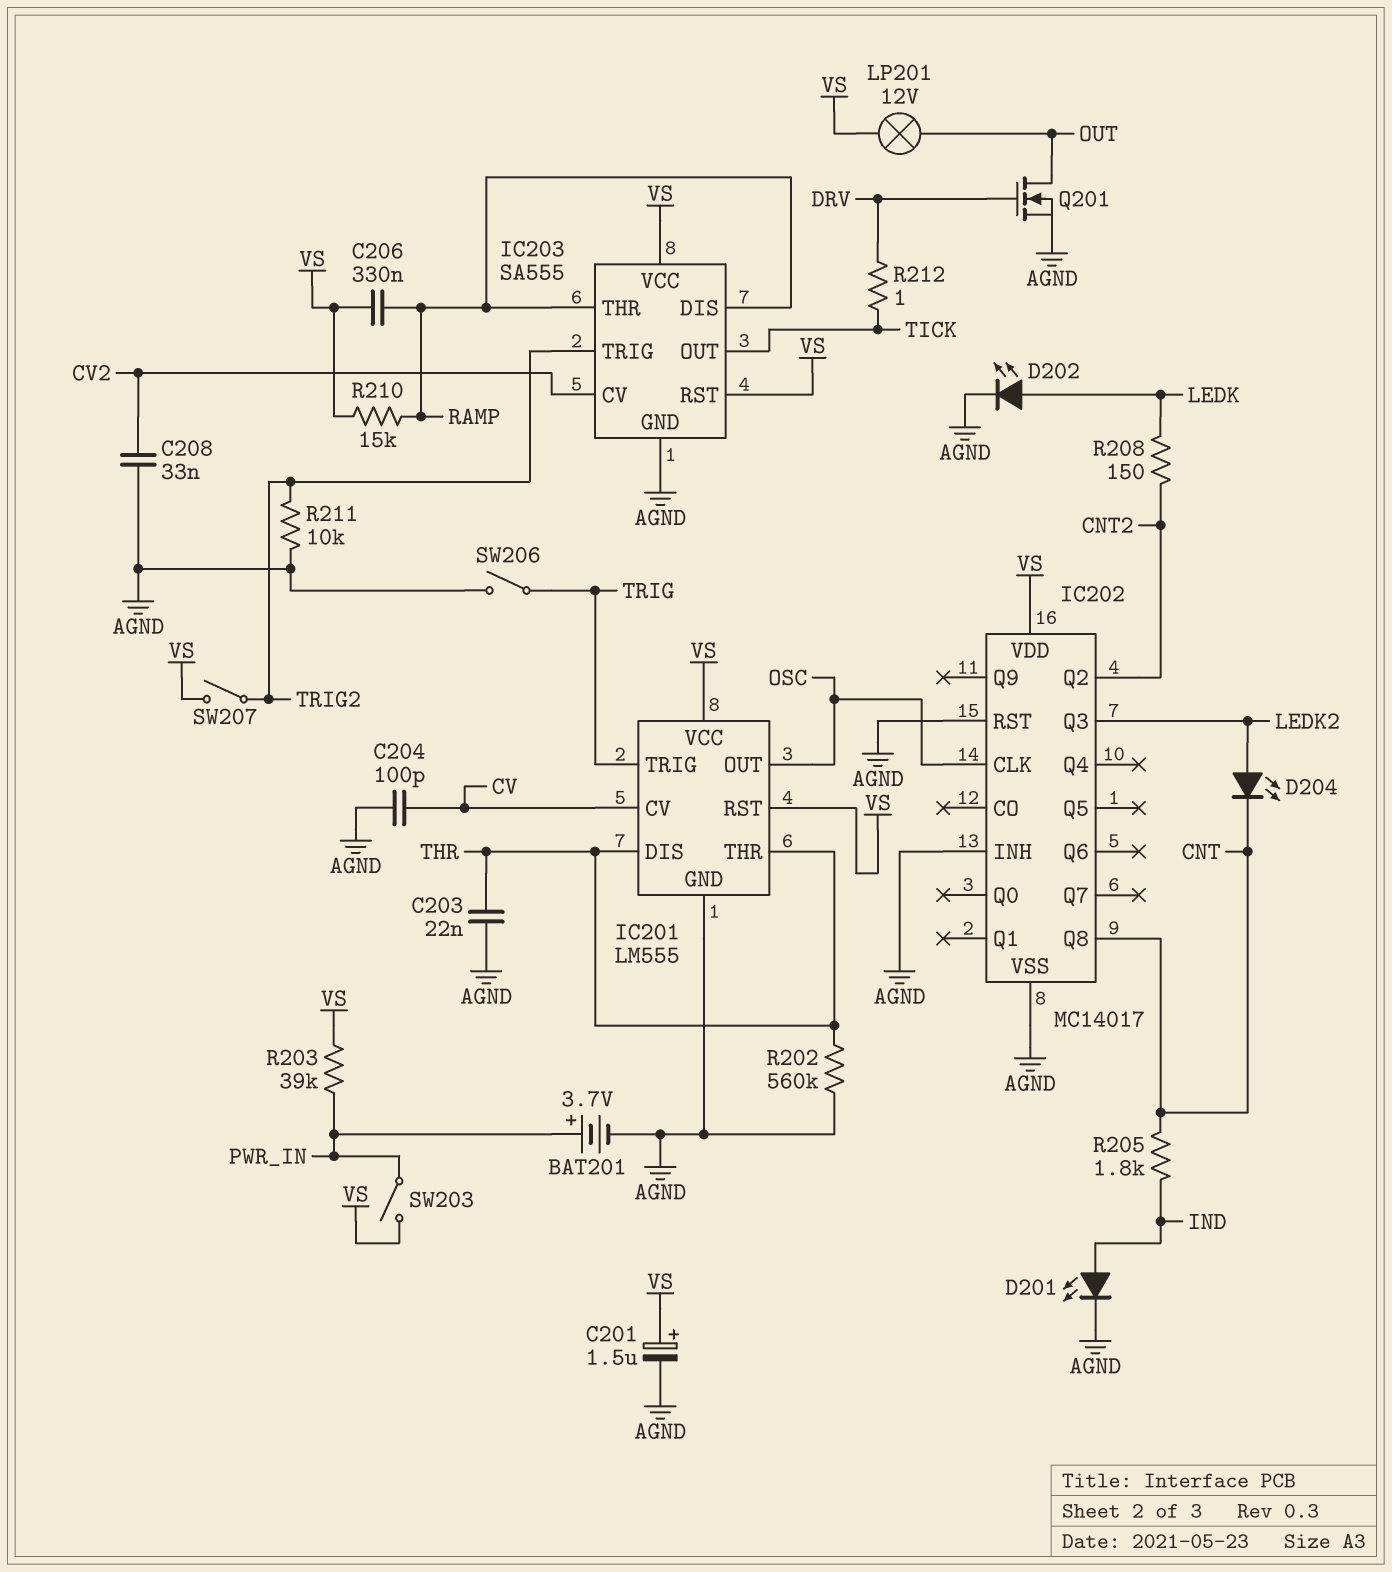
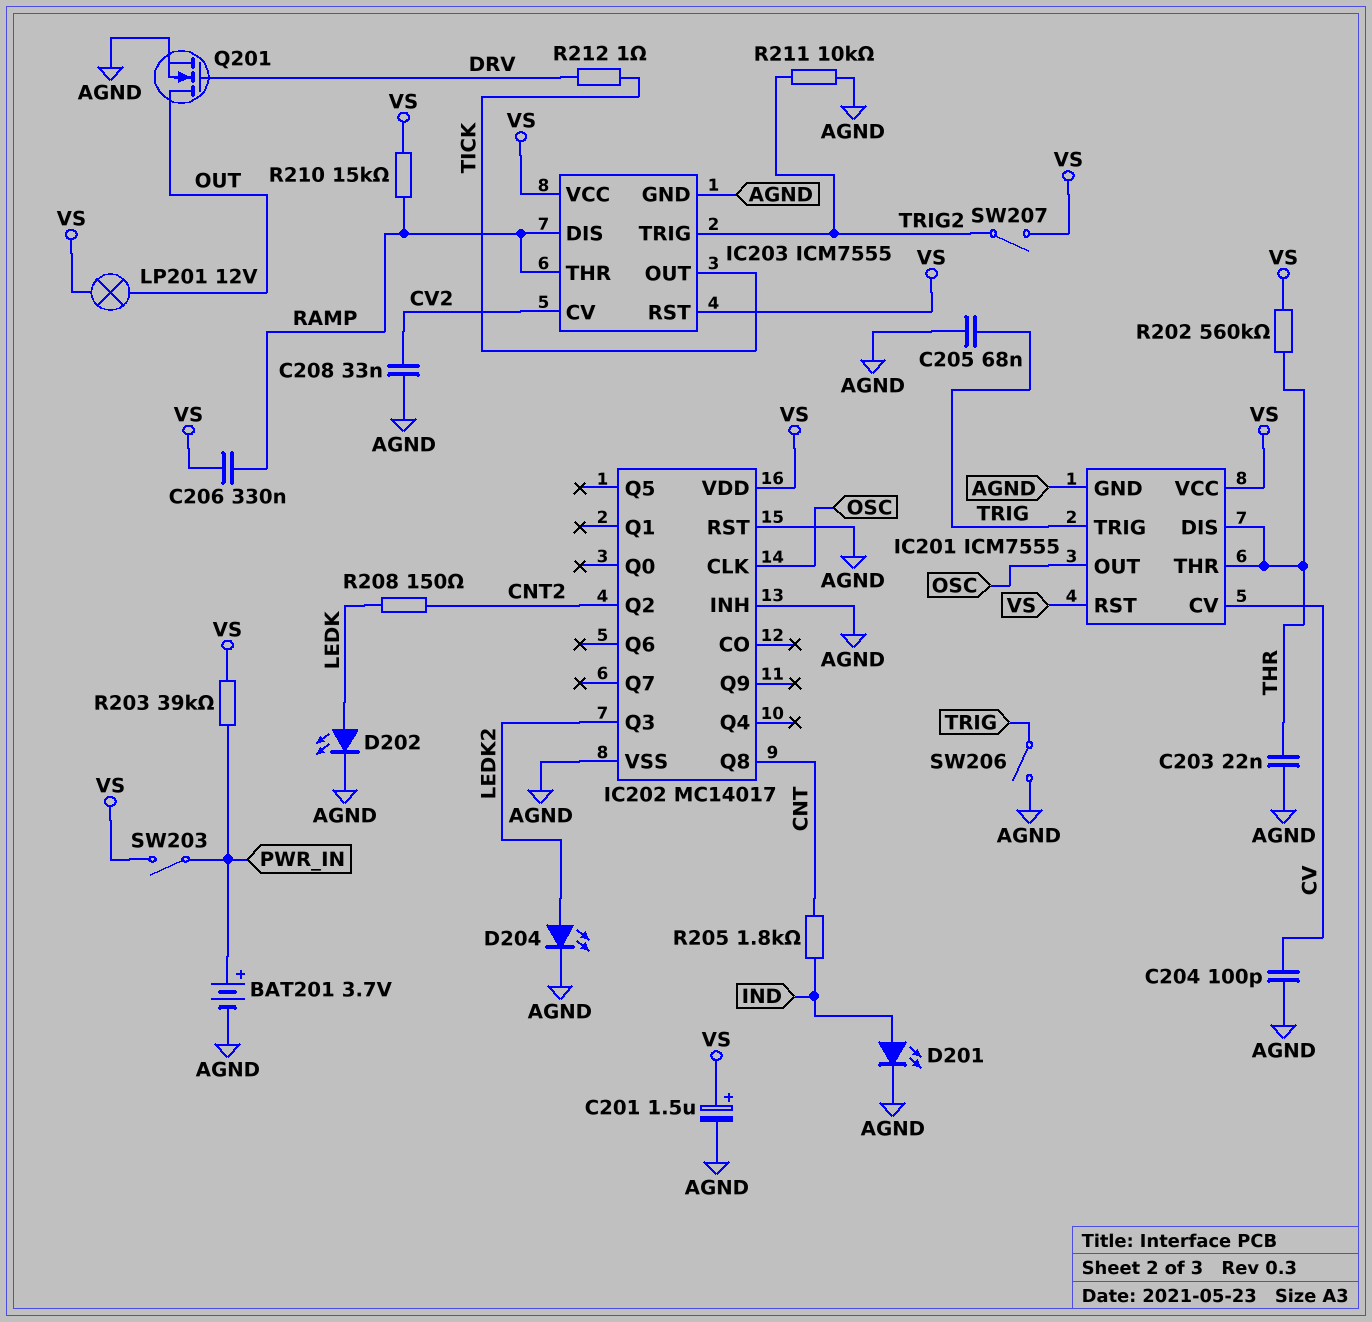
C205: none -> 68nF (AGND, TRIG)
D204: LED (A LEDK2, K CNT) -> LED (A LEDK2, K AGND)
IC201: LM555 -> ICM7555
IC203: SA555 -> ICM7555
R202: 560k (AGND, THR) -> 560k (THR, VS)

